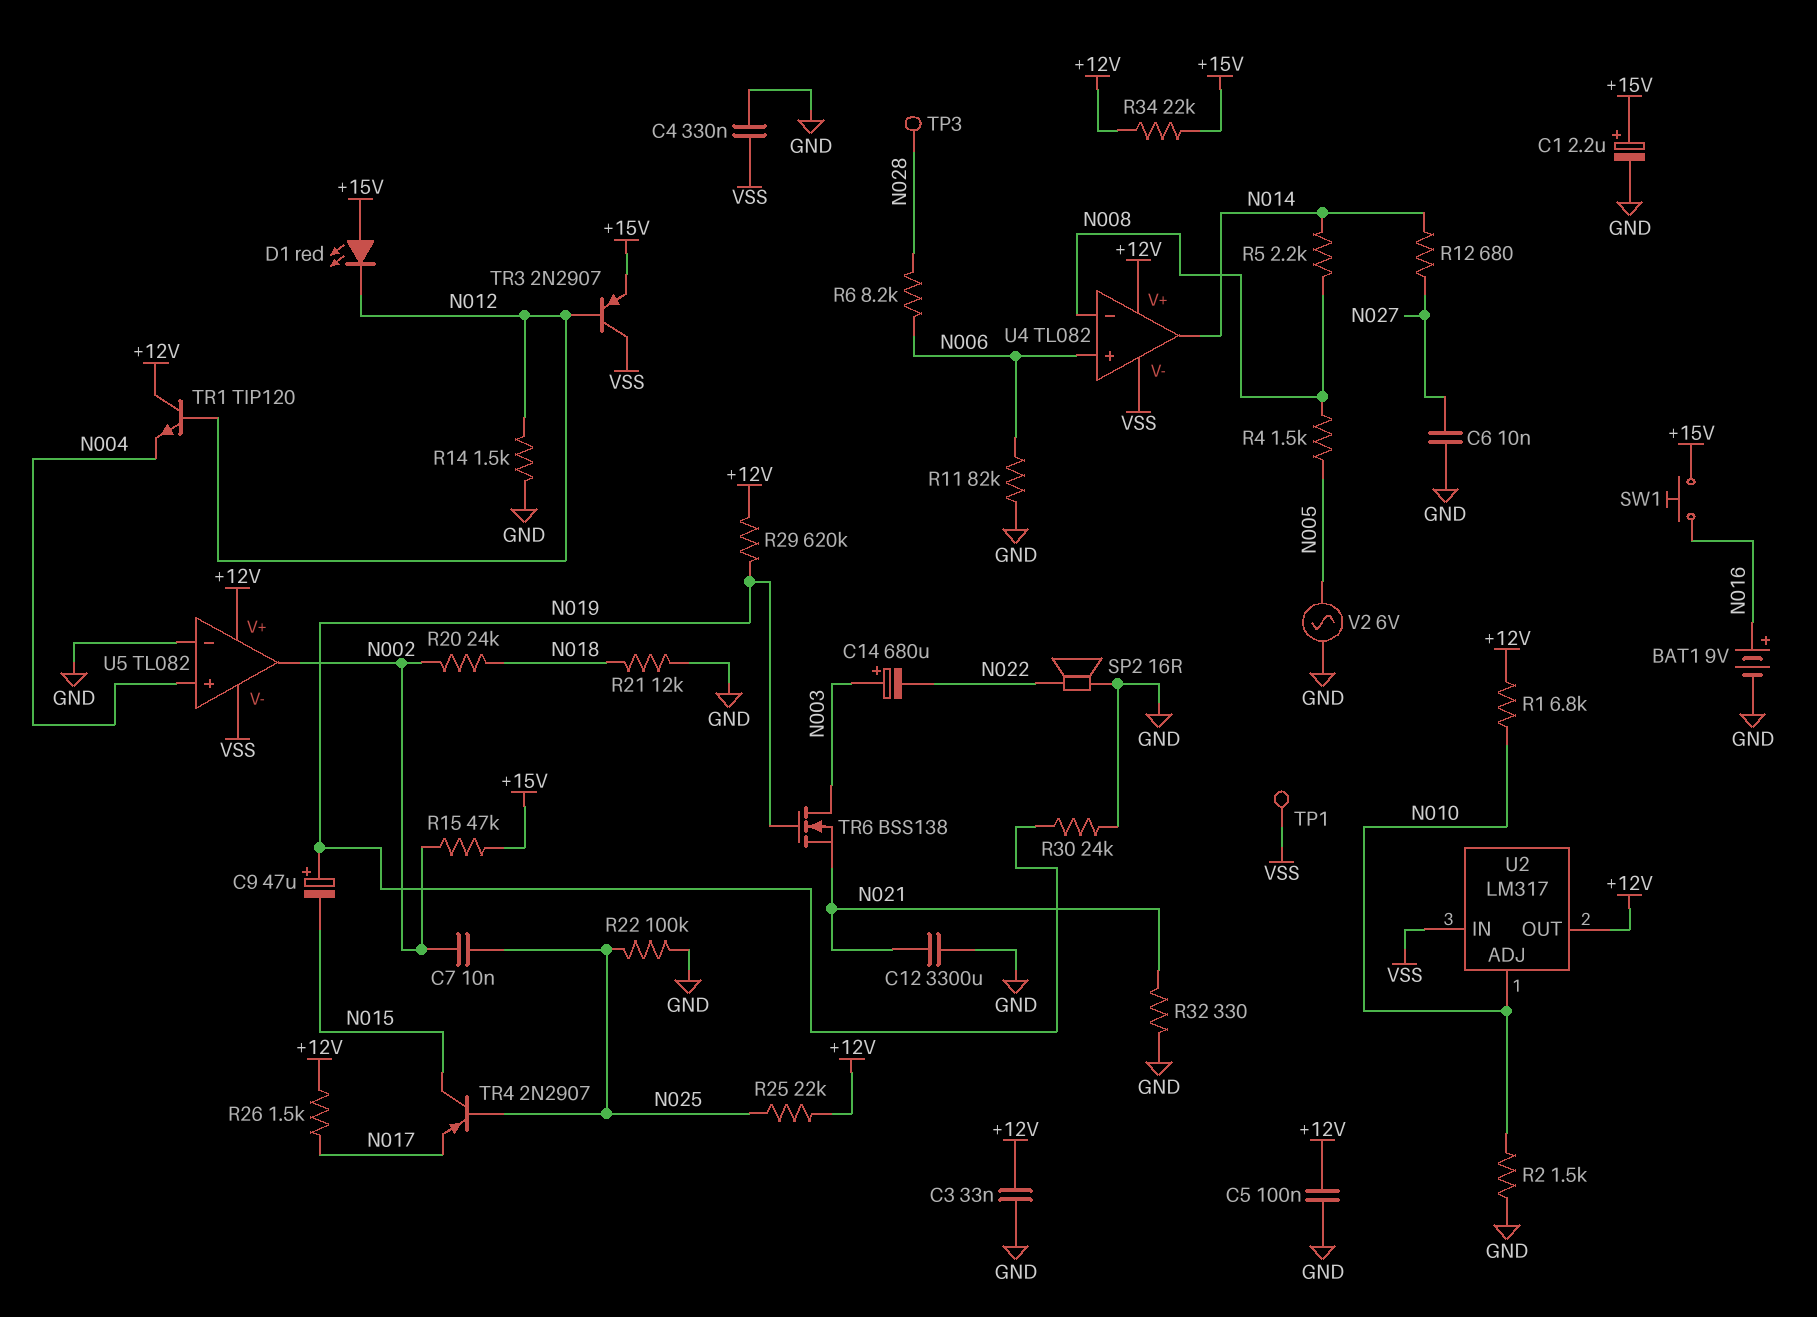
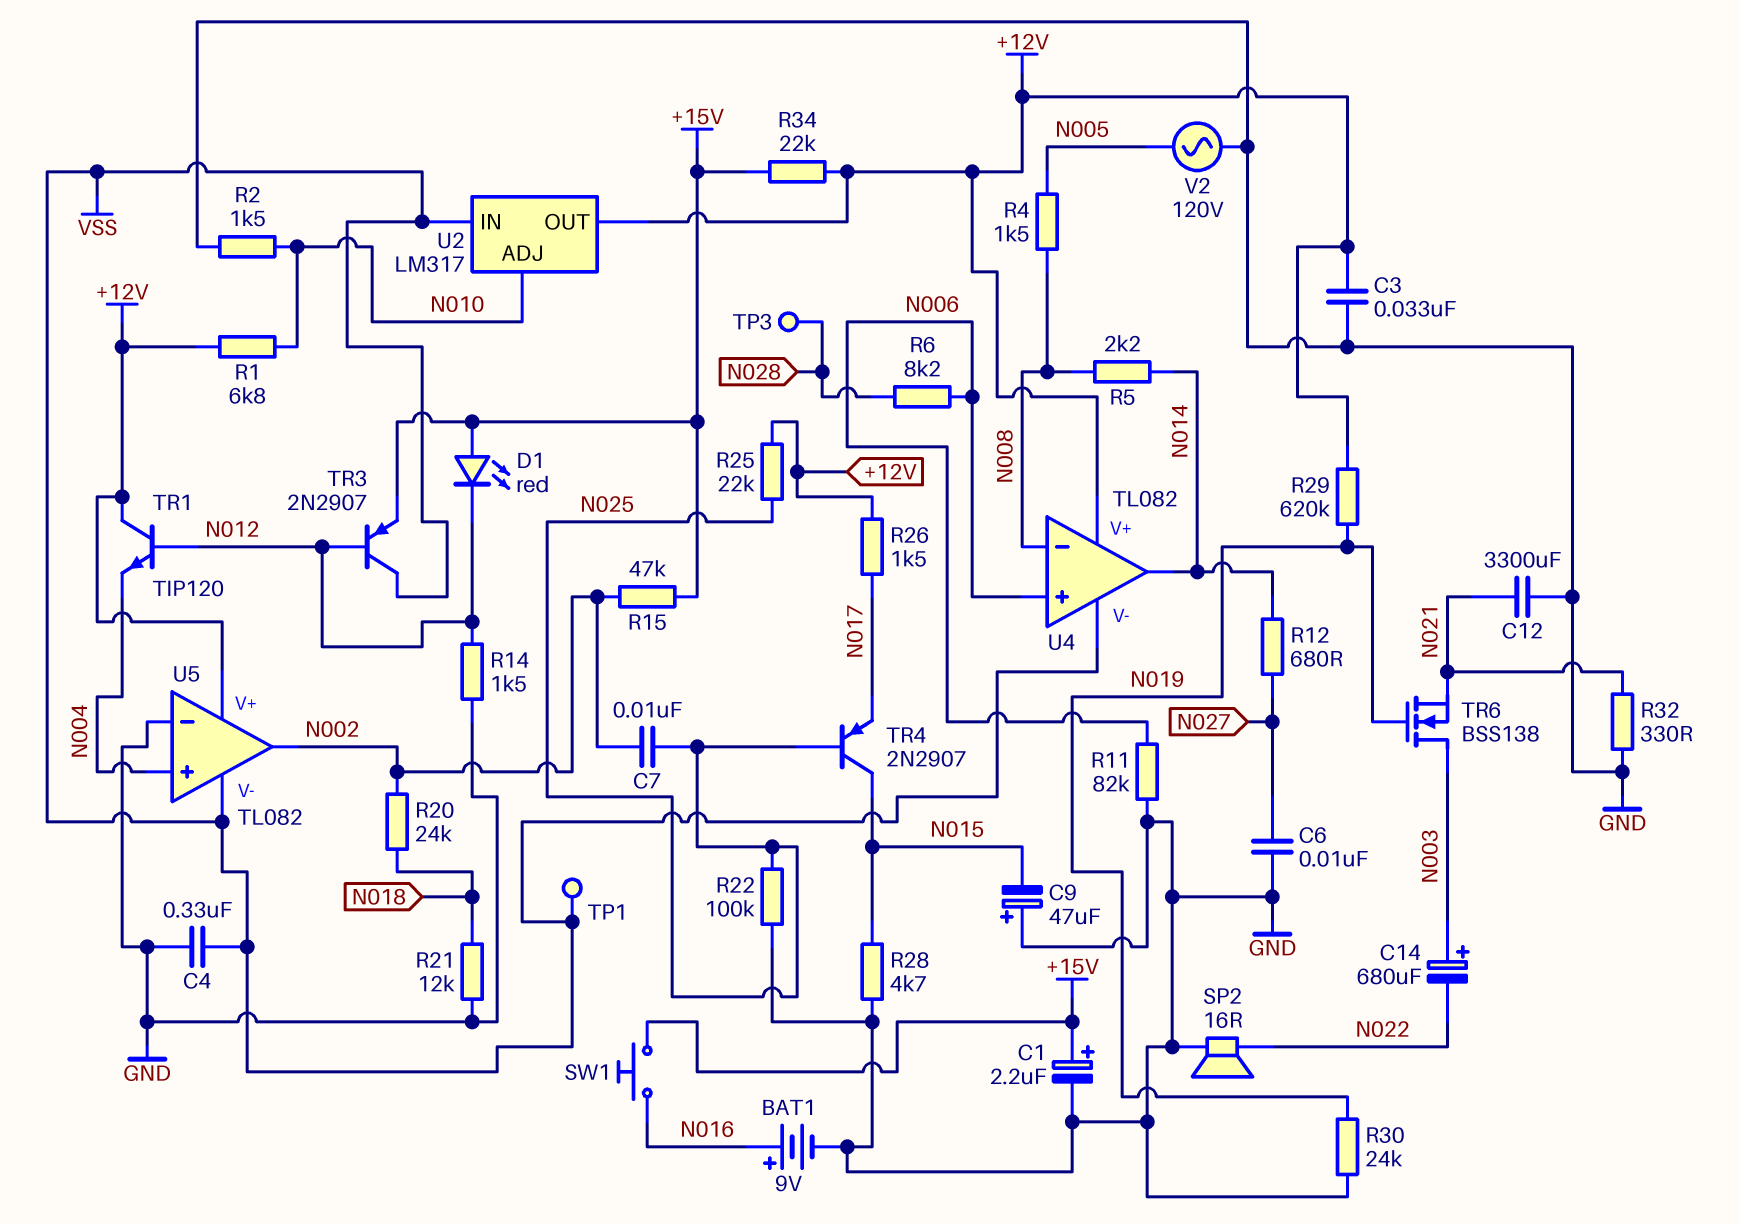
C5: 100nF (+12V, GND) -> none
C9: 47uF (plus N019, minus N015) -> 47uF (plus GND, minus N015)
R28: none -> 4.7k (GND, N015)
V2: AC 6V (GND, N005) -> AC 120V (GND, N005)

